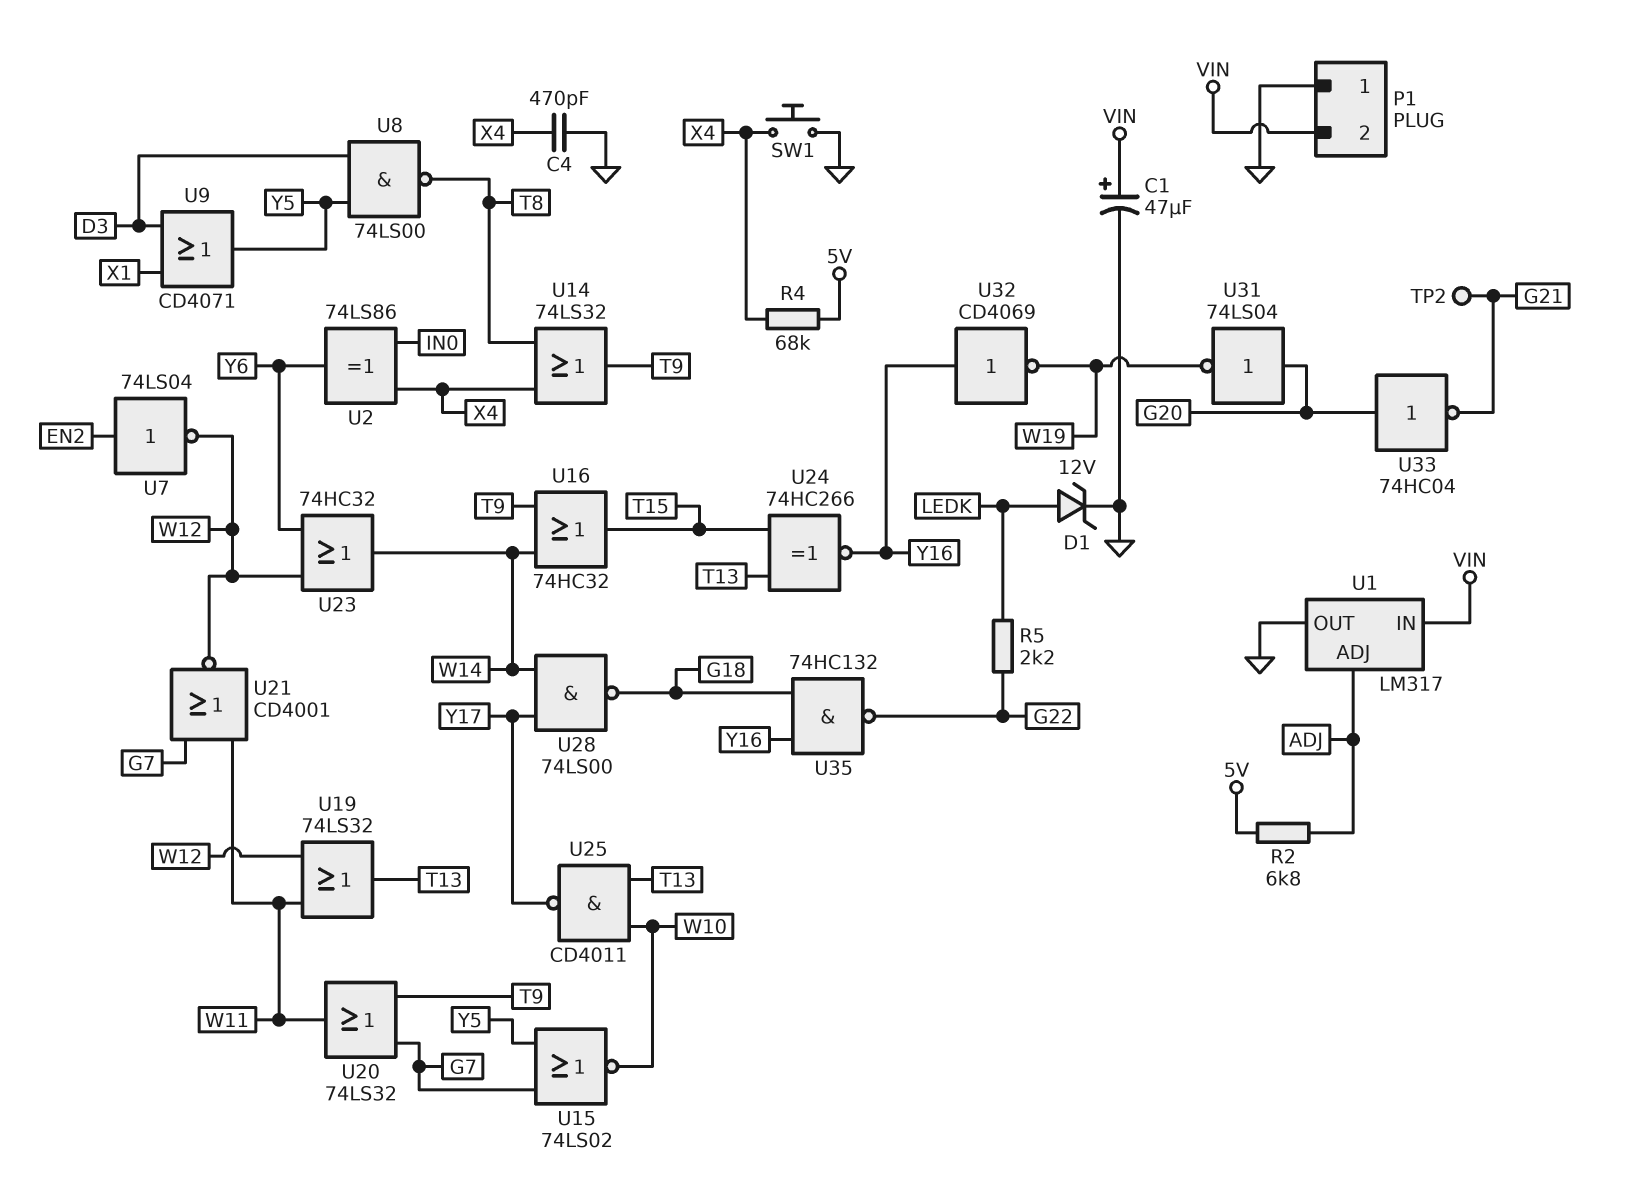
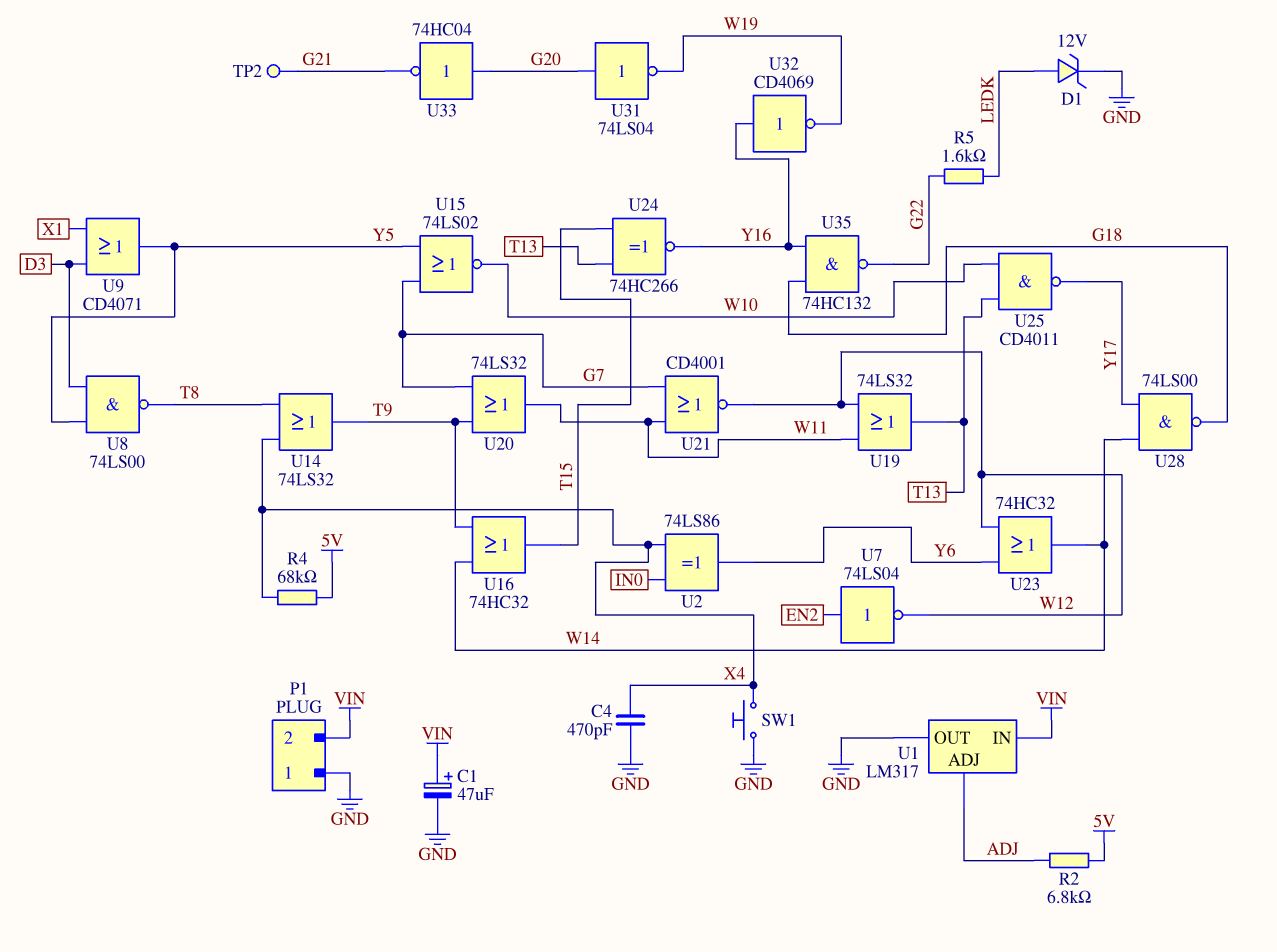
R5: 2.2k (G22, LEDK) -> 1.6k (G22, LEDK)

